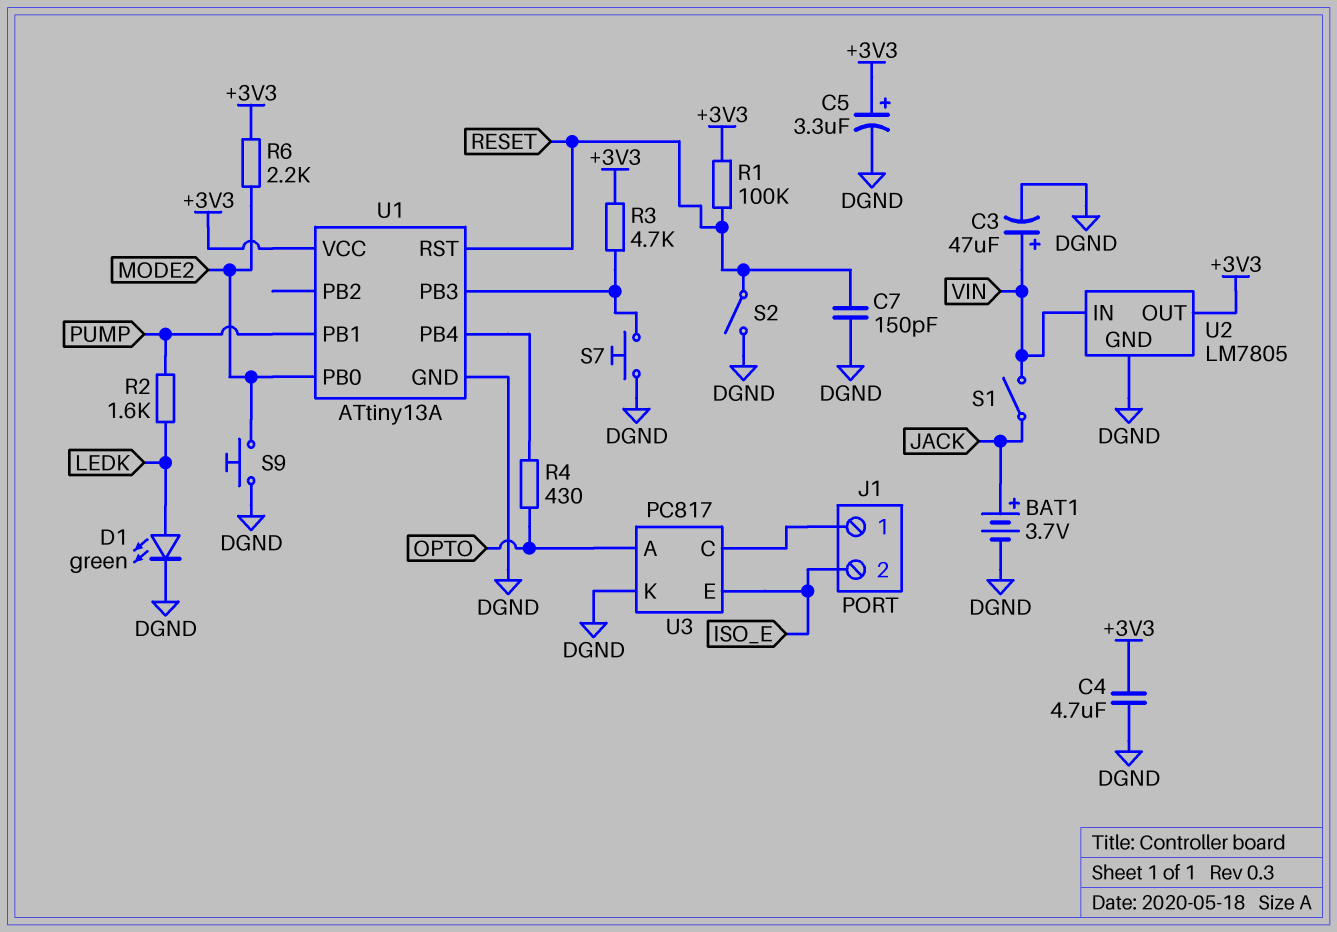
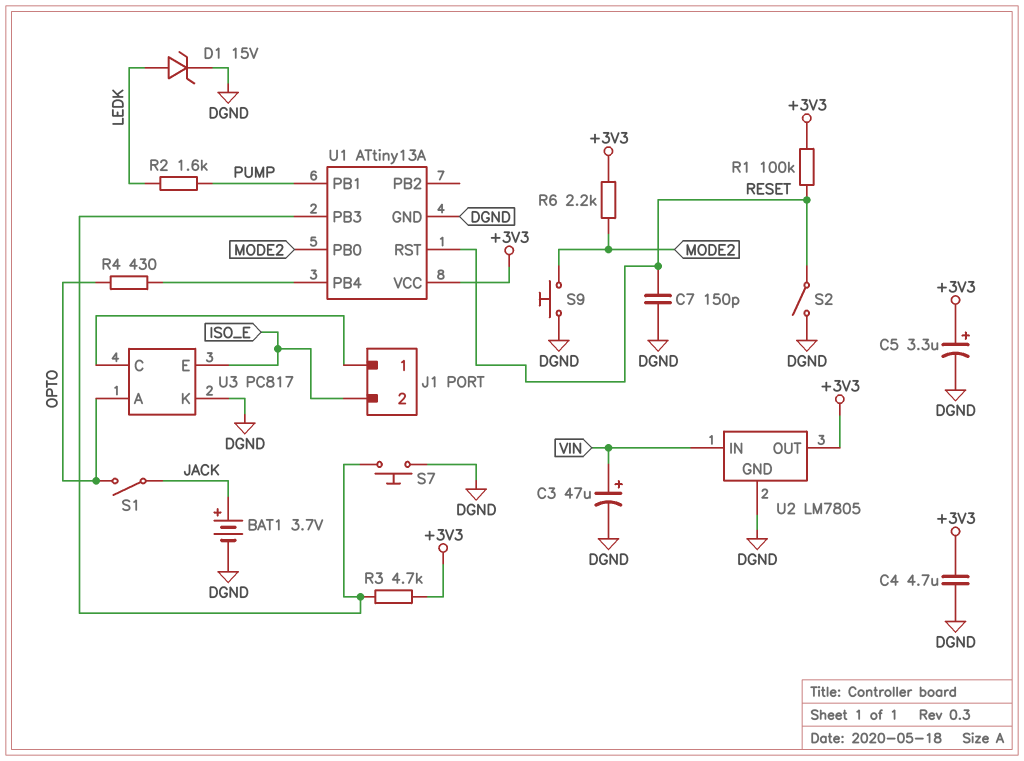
D1: LED green (A LEDK, K DGND) -> zener 15V (A LEDK, K DGND)
S1: switch (JACK, VIN) -> switch (JACK, OPTO)

